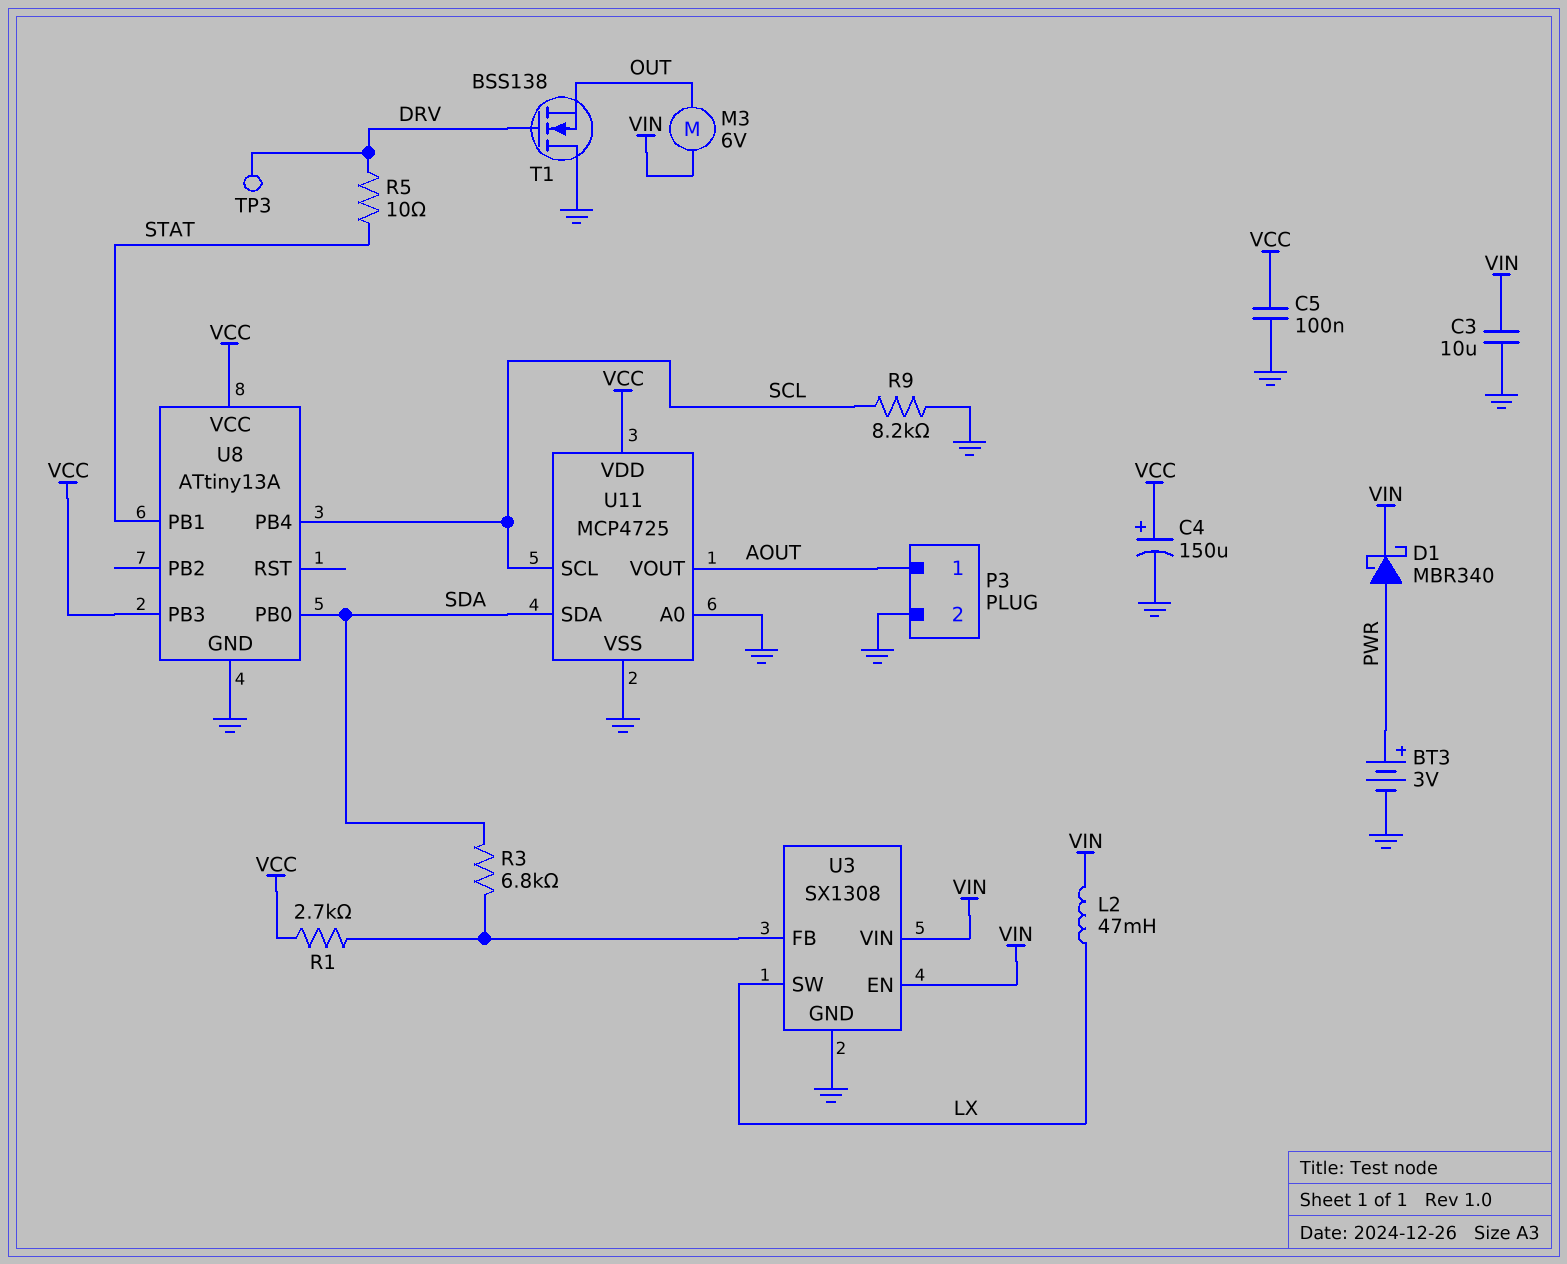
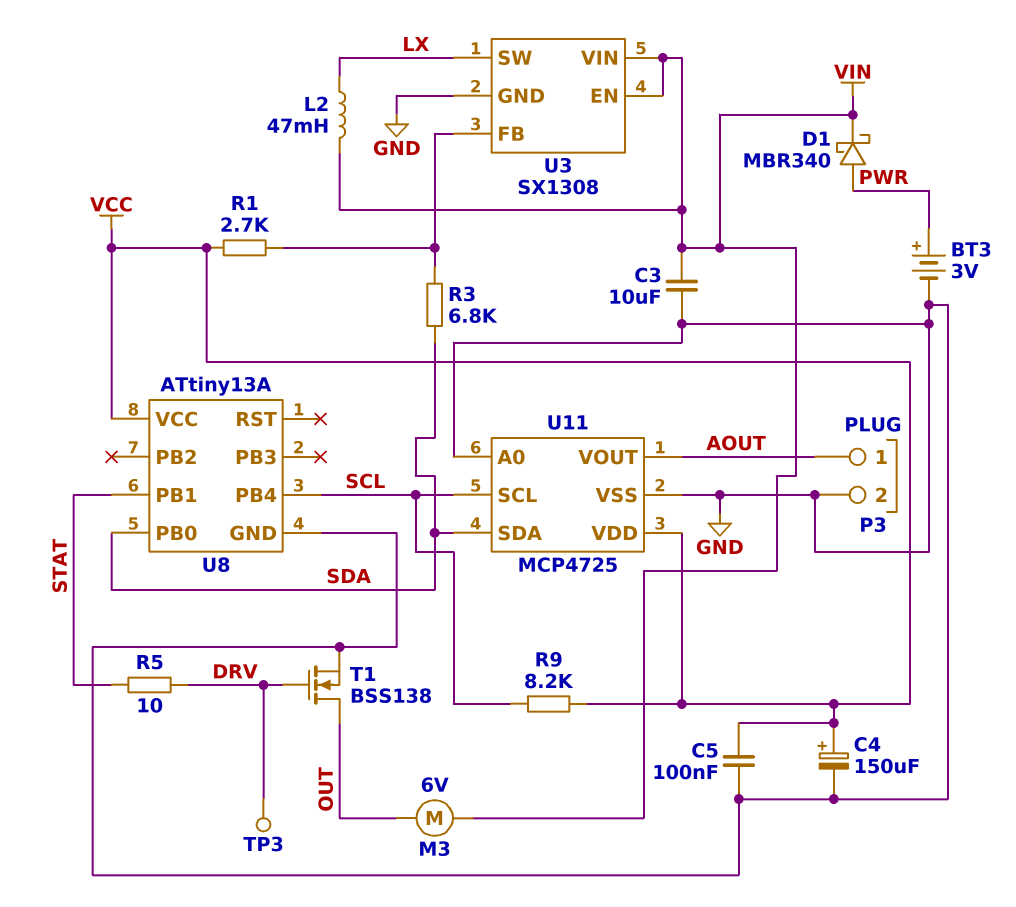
R9: 8.2k (GND, SCL) -> 8.2k (SCL, VCC)
T1: NMOS BSS138 (G DRV, D GND, S OUT) -> NMOS BSS138 (G DRV, D OUT, S GND)
U8 pin PB3: VCC -> none

